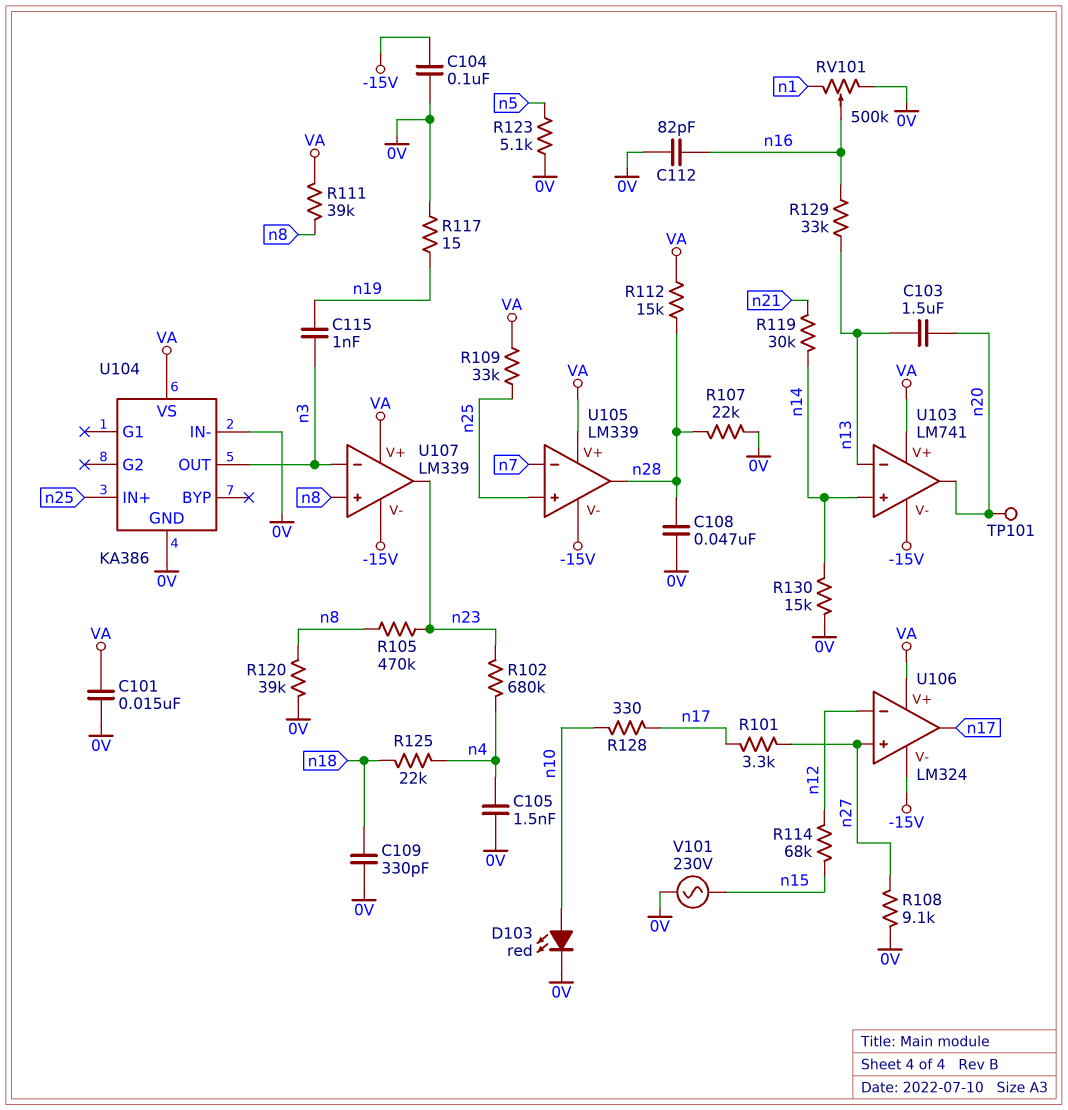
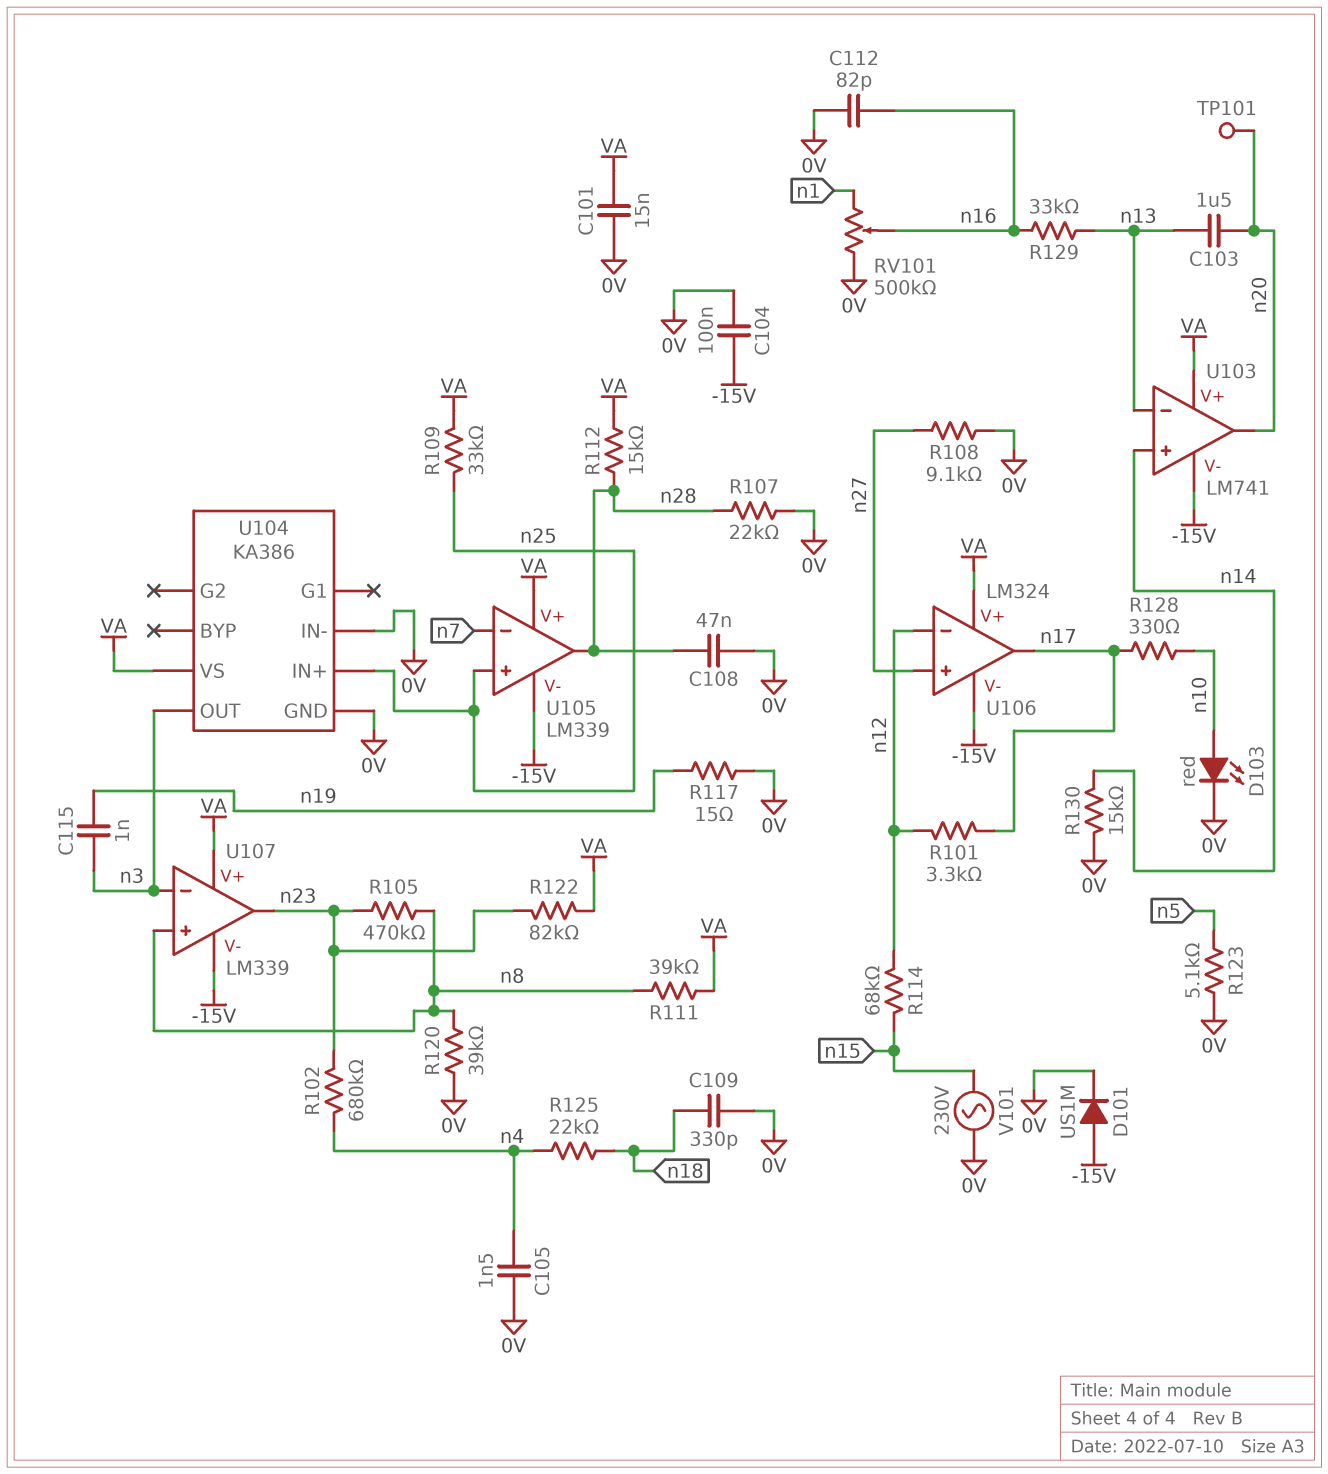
D101: none -> diode US1M (A -15V, K 0V)
R101: 3.3k (n17, n27) -> 3.3k (n12, n17)
R119: 30k (n14, n21) -> none
R122: none -> 82k (VA, n23)

